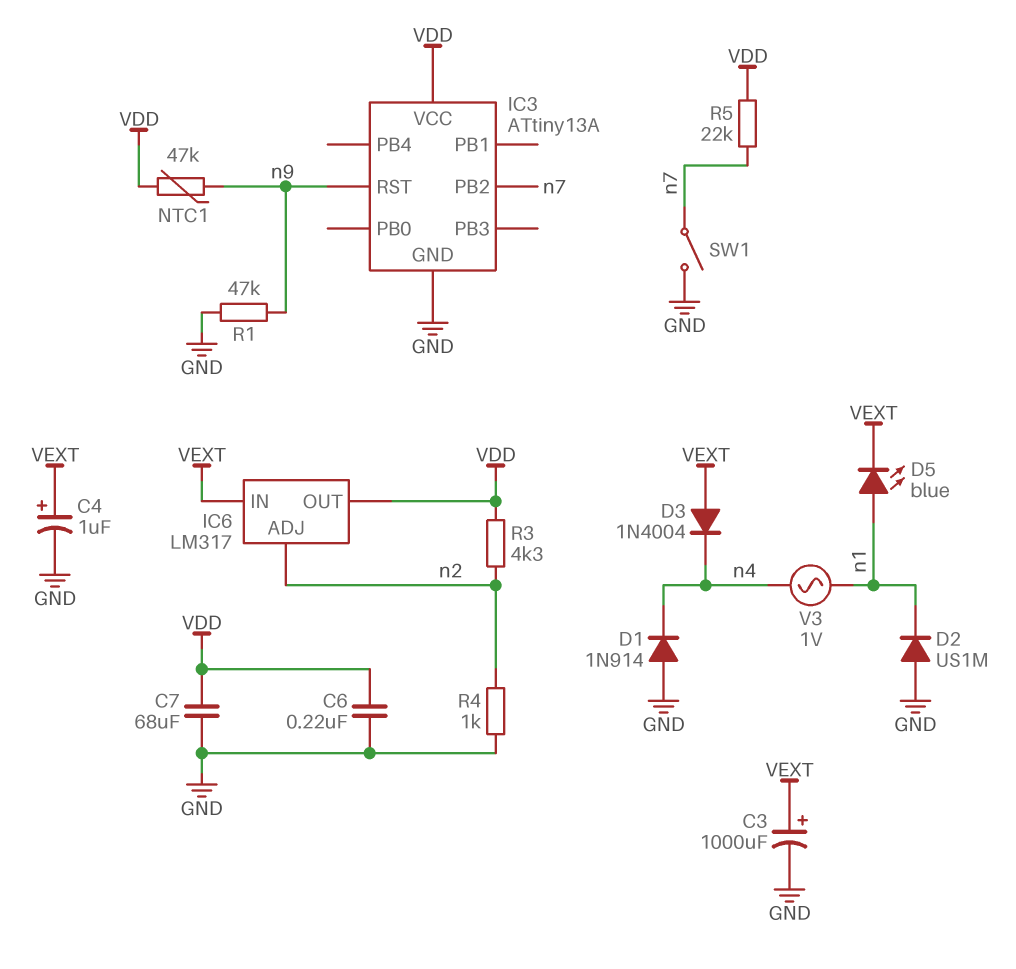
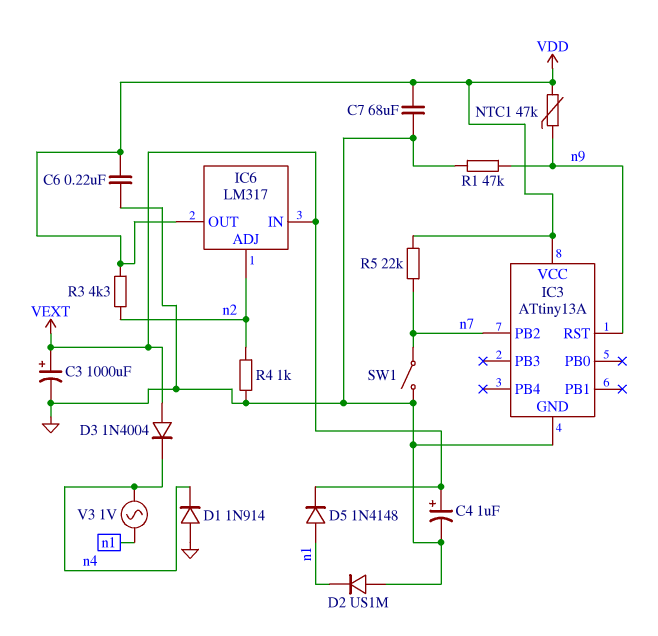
D5: LED blue (A n1, K VEXT) -> diode 1N4148 (A n1, K VEXT)

